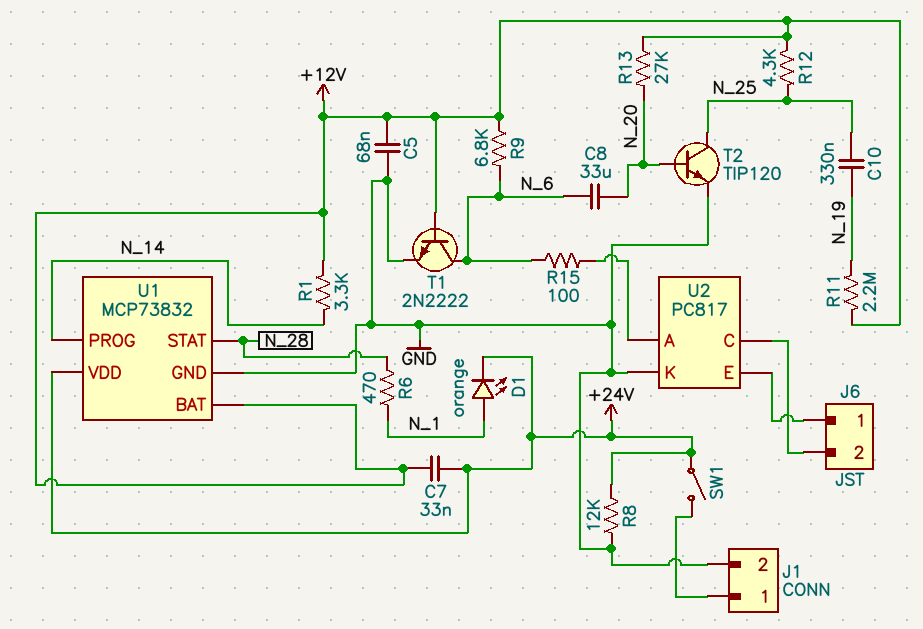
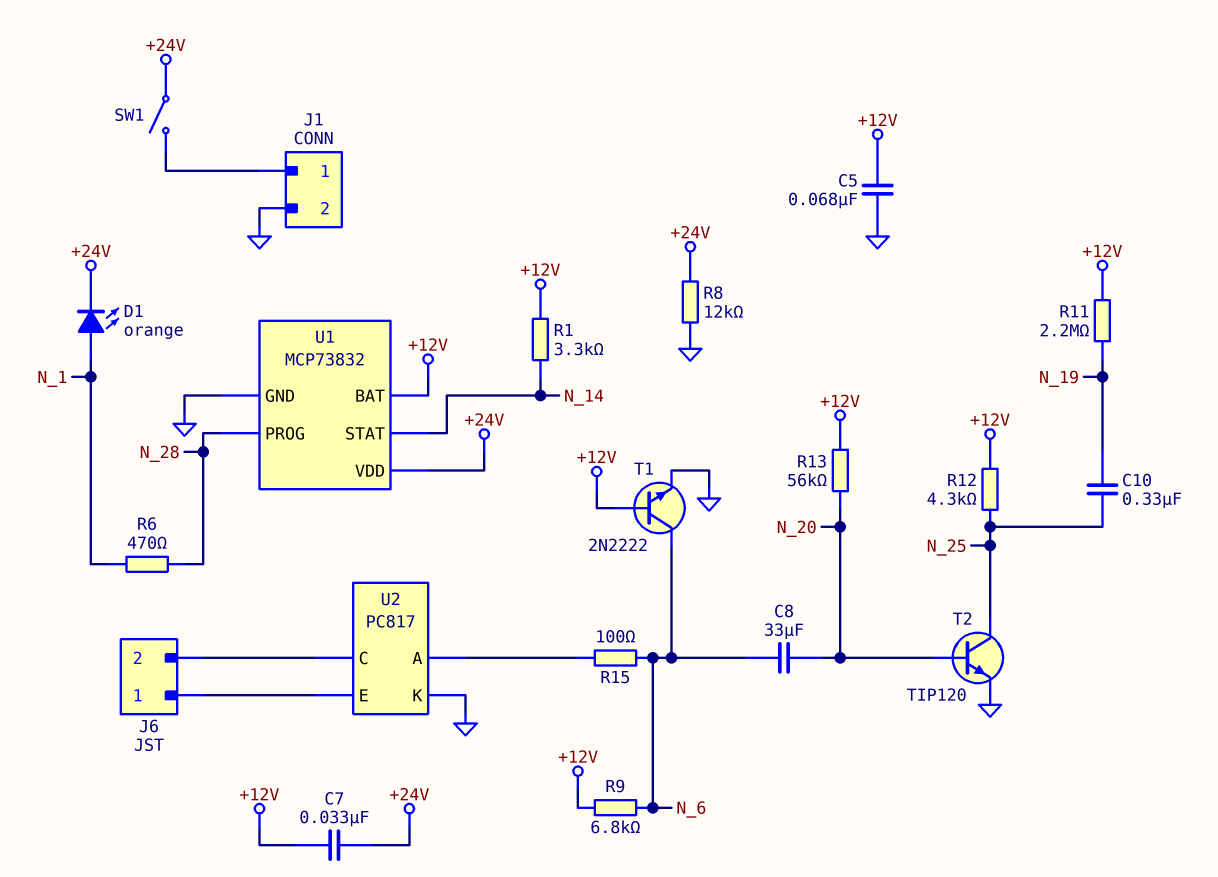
R13: 27k (+12V, N_20) -> 56k (+12V, N_20)
U1 pin PROG: N_14 -> N_28
U1 pin STAT: N_28 -> N_14

